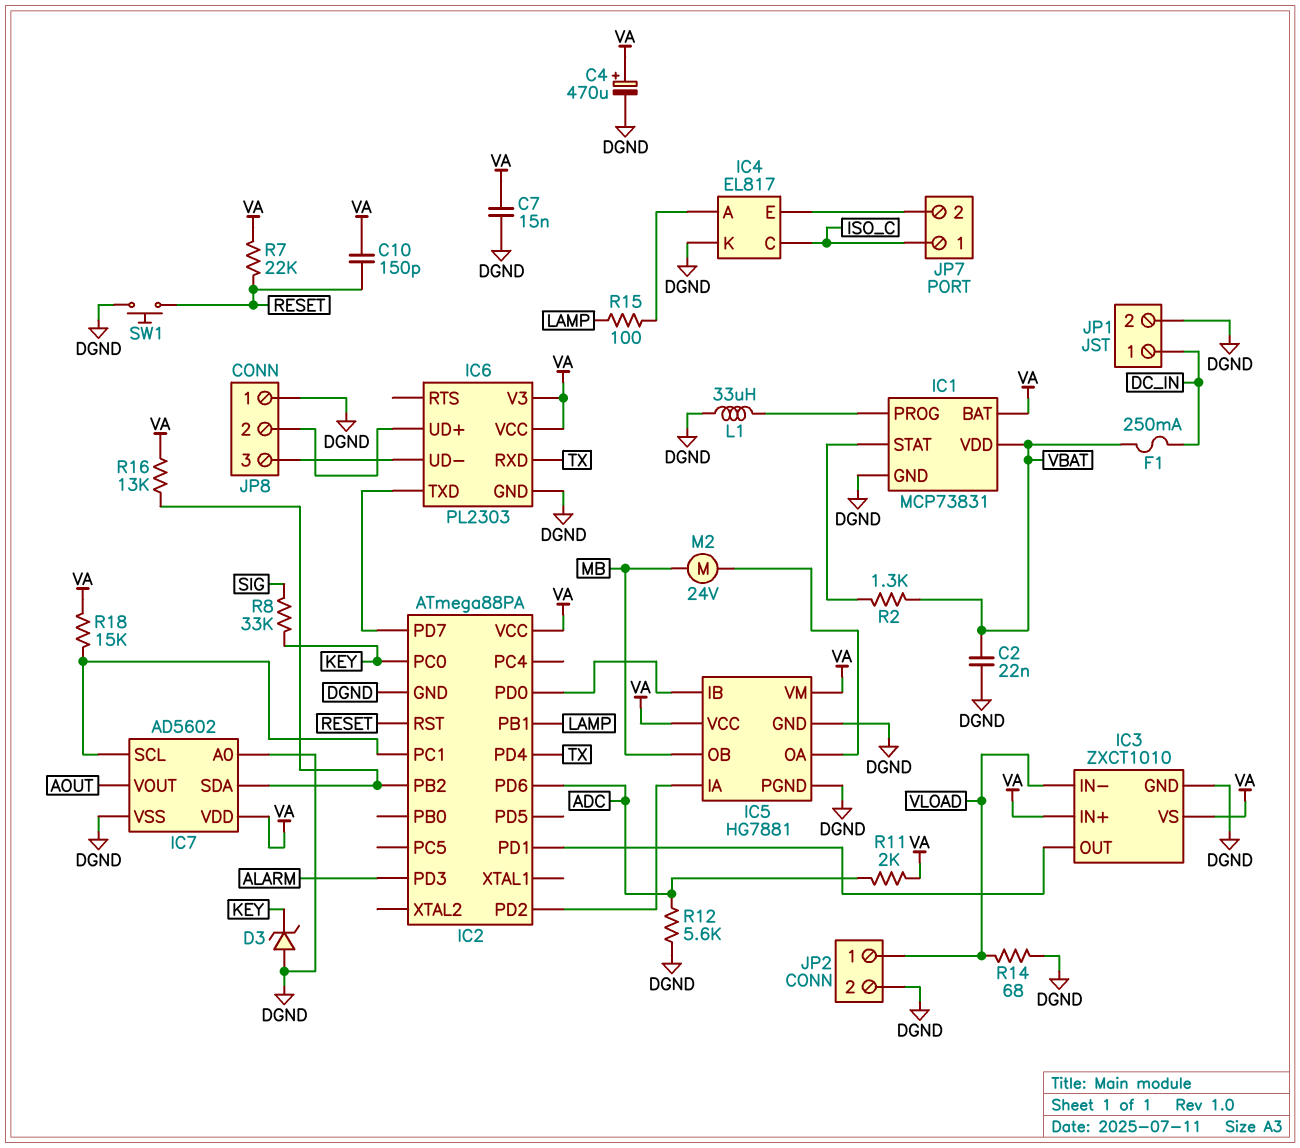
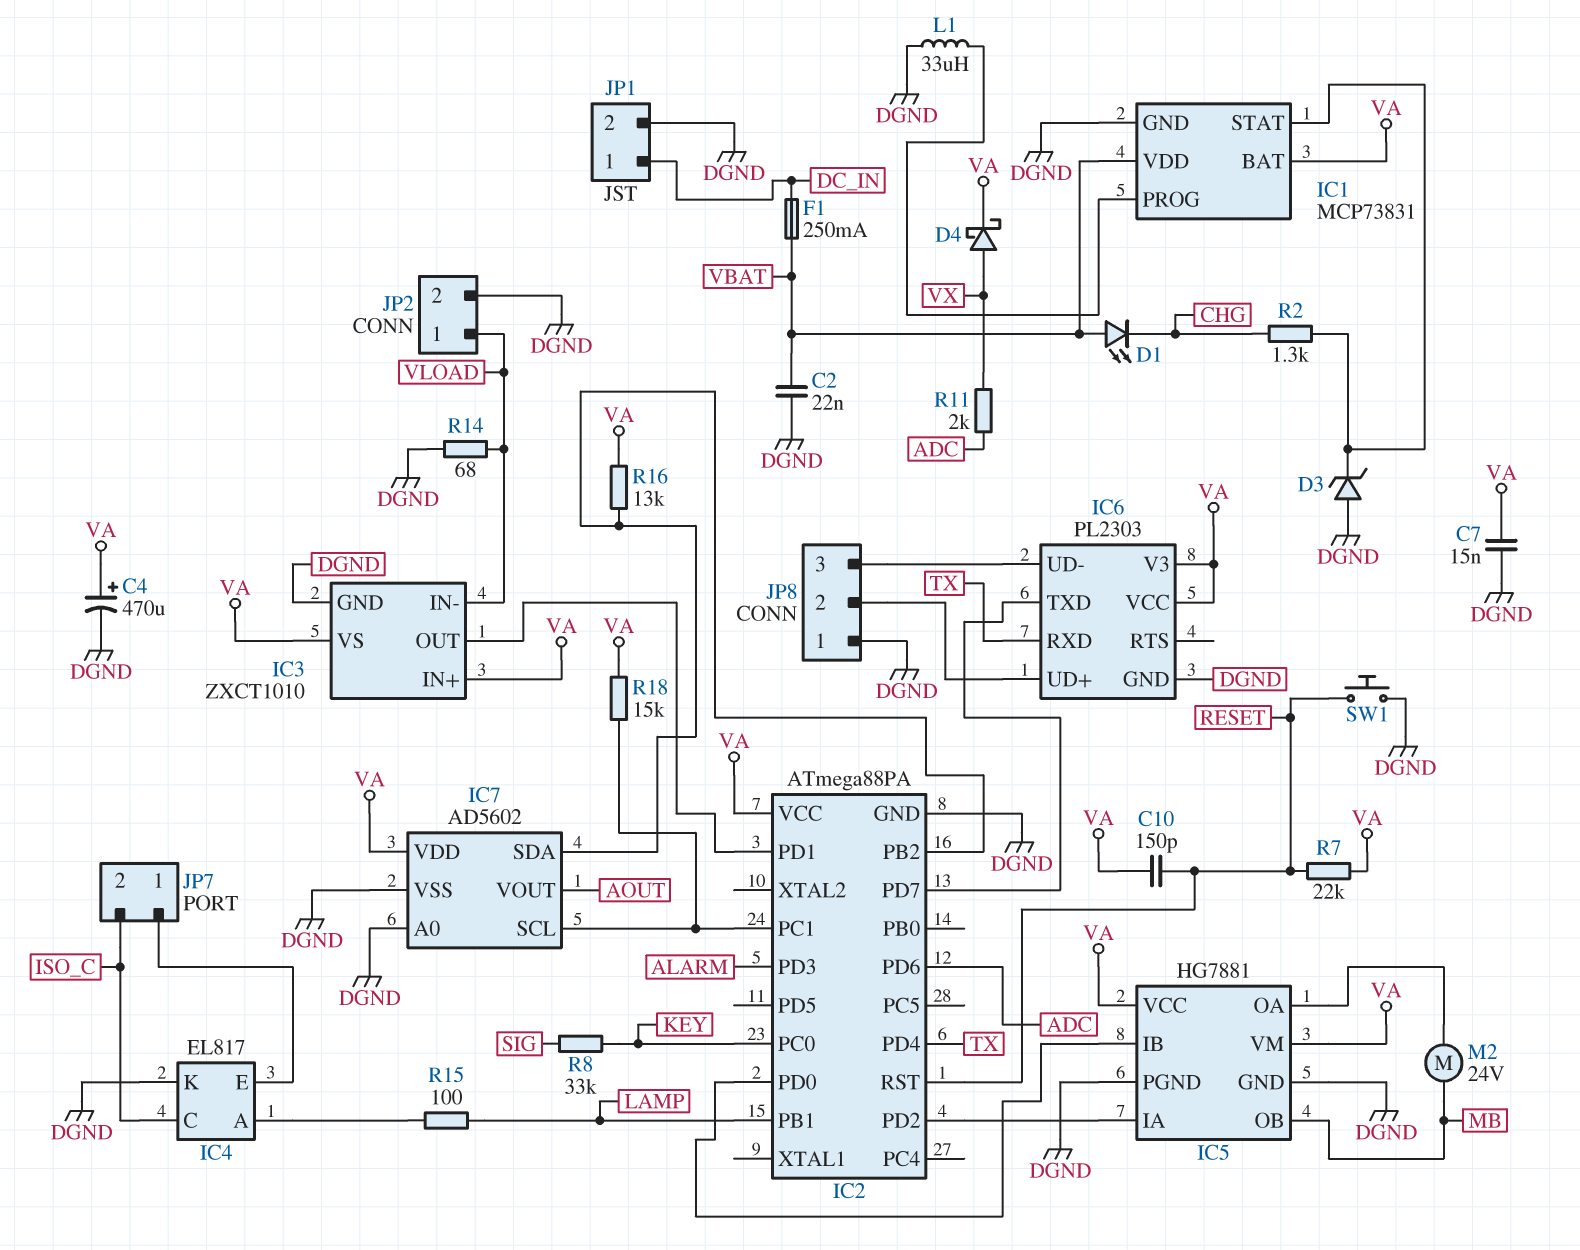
D1: none -> LED (A VBAT, K CHG)
D3: zener (A DGND, K KEY) -> zener (A DGND, K IC1/STAT)
D4: none -> schottky (A VX, K VA)
JP7 pin 1: ISO_C -> IC4/E
JP7 pin 2: IC4/E -> ISO_C
R2: 1.3k (IC1/STAT, VBAT) -> 1.3k (CHG, IC1/STAT)
R11: 2k (ADC, VA) -> 2k (ADC, VX)
R12: 5.6k (ADC, DGND) -> none

